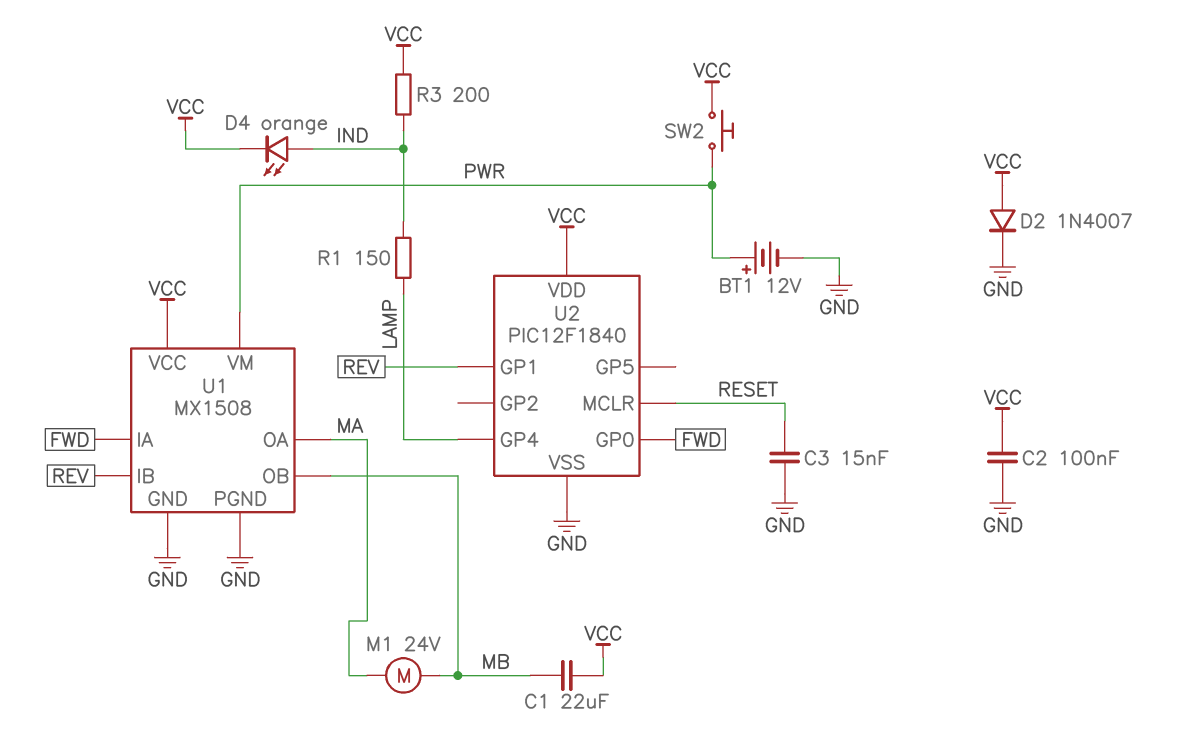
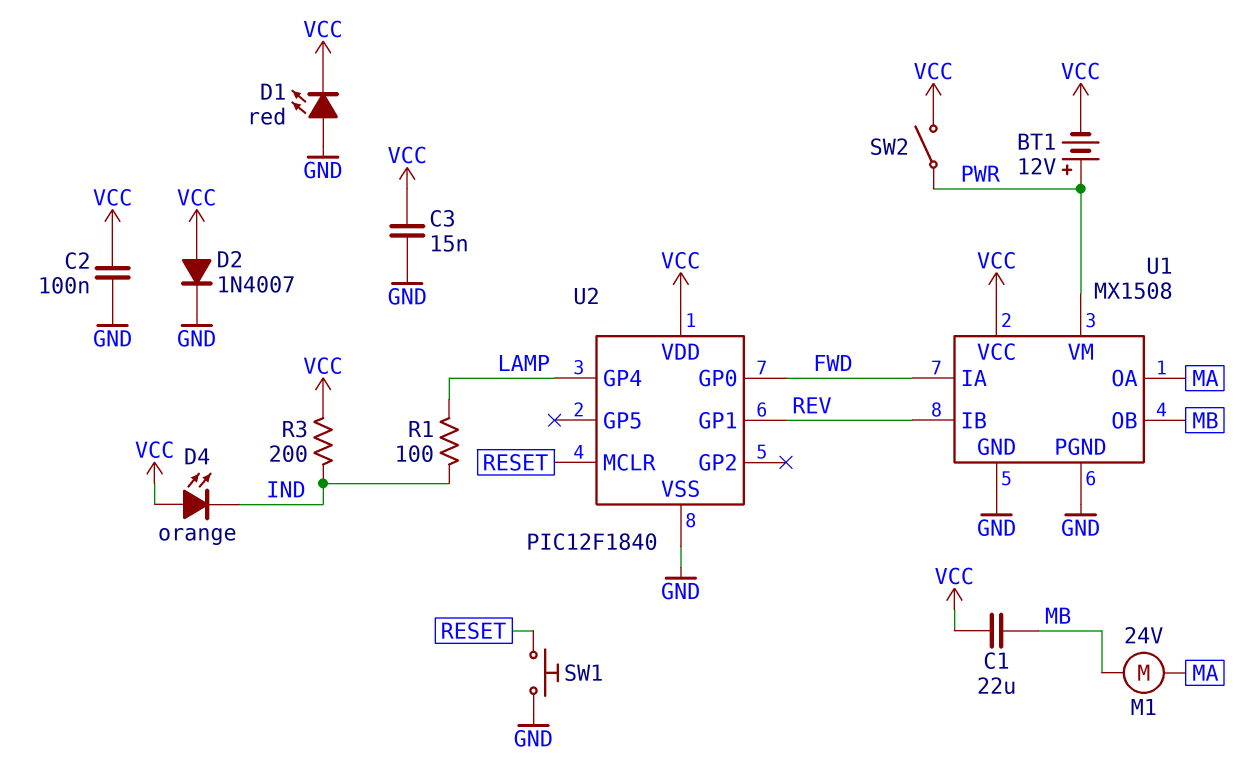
BT1: 12V (plus PWR, minus GND) -> 12V (plus PWR, minus VCC)
C3: 15nF (GND, RESET) -> 15nF (GND, VCC)
D1: none -> LED red (A GND, K VCC)
D4: LED orange (A IND, K VCC) -> LED orange (A VCC, K IND)
R1: 150 (IND, LAMP) -> 100 (IND, LAMP)
SW1: none -> button (GND, RESET)
SW2: button (PWR, VCC) -> switch (PWR, VCC)

